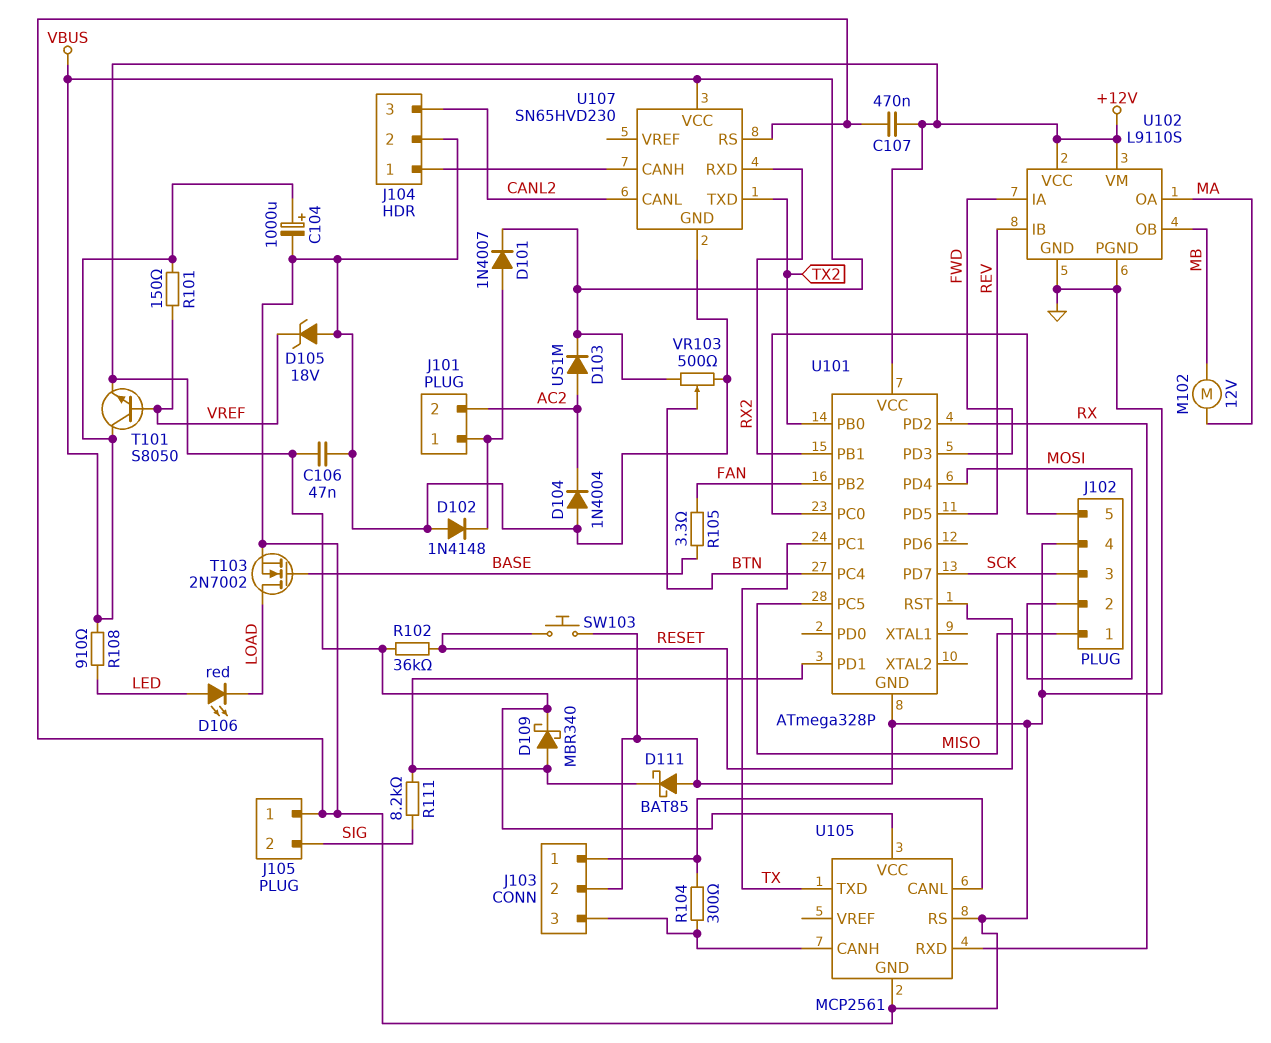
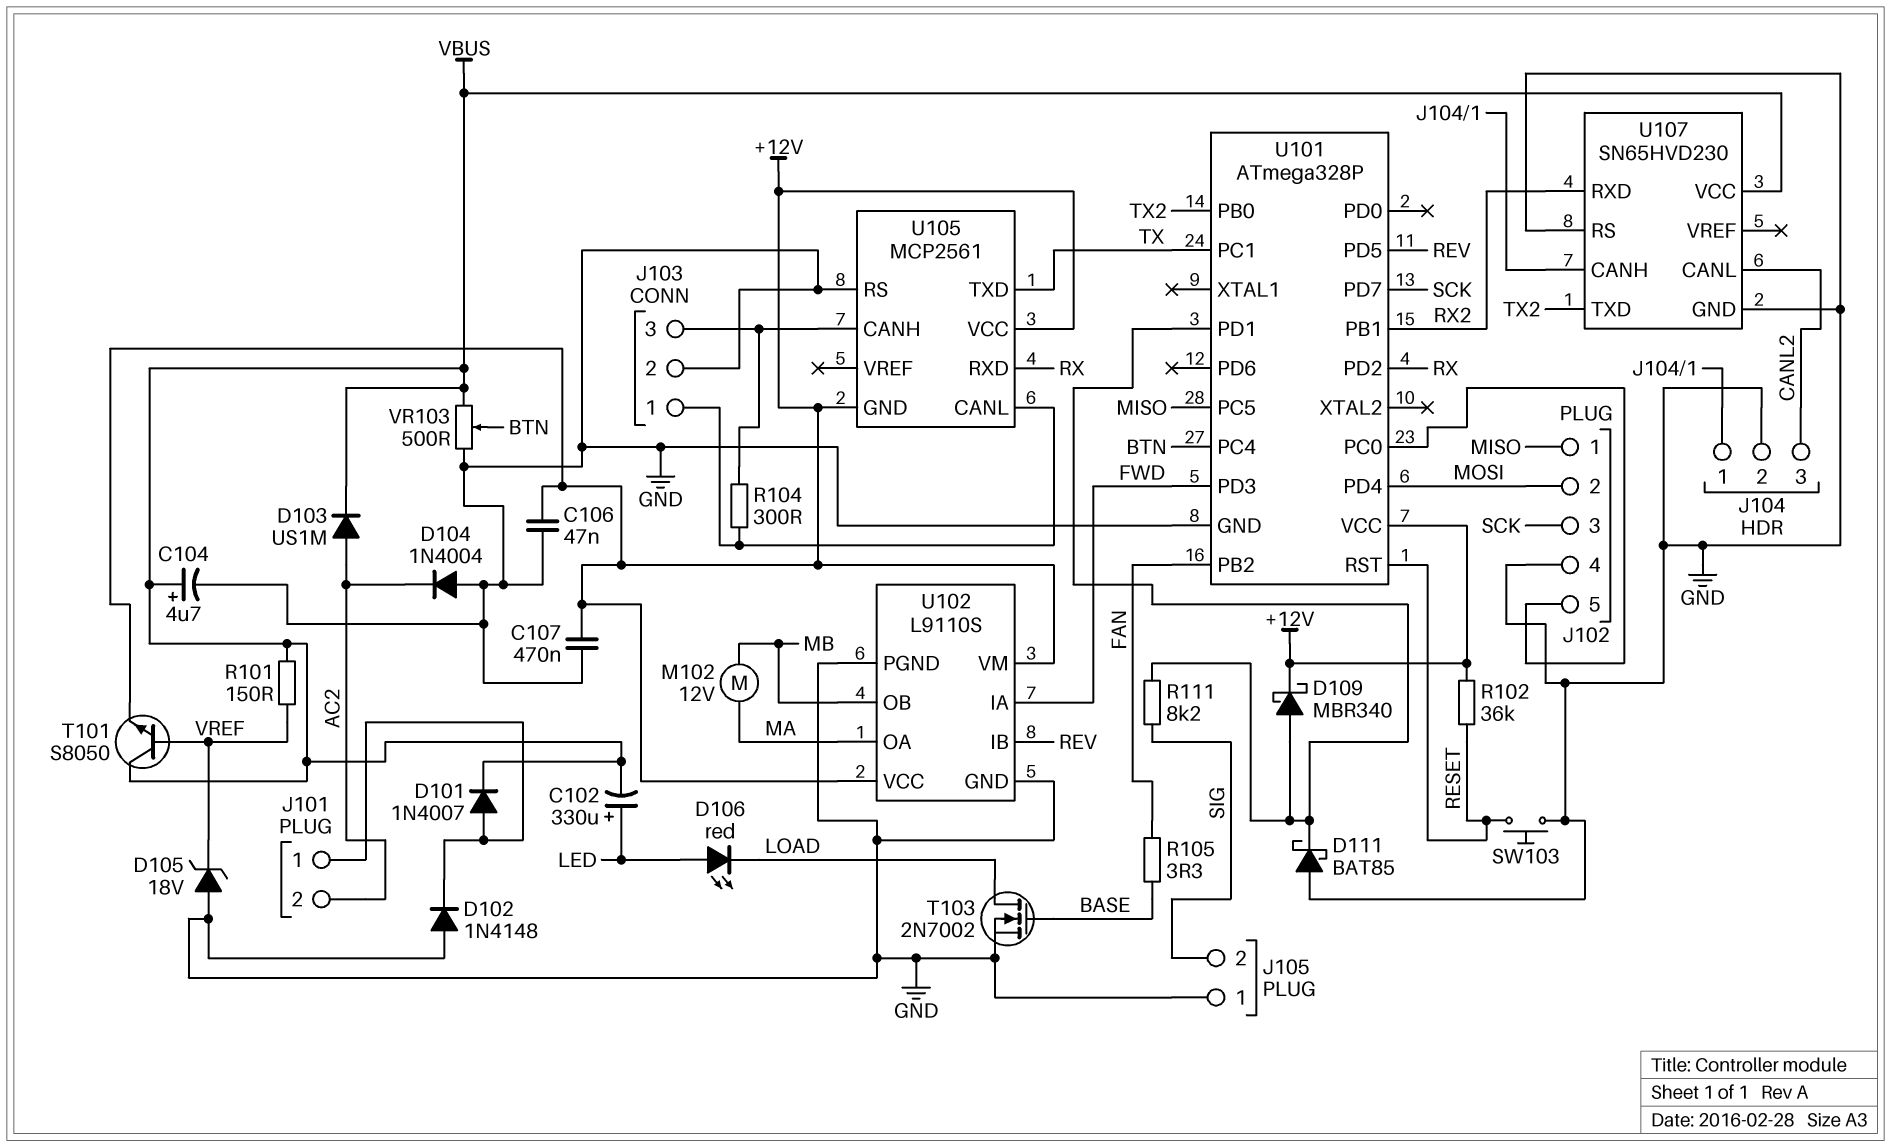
C102: none -> 330uF (plus LED, minus VBUS)
C104: 1000uF (plus VBUS, minus GND) -> 4.7uF (plus VBUS, minus GND)
R108: 910 (LED, VBUS) -> none
U105 pin GND: GND -> +12V

